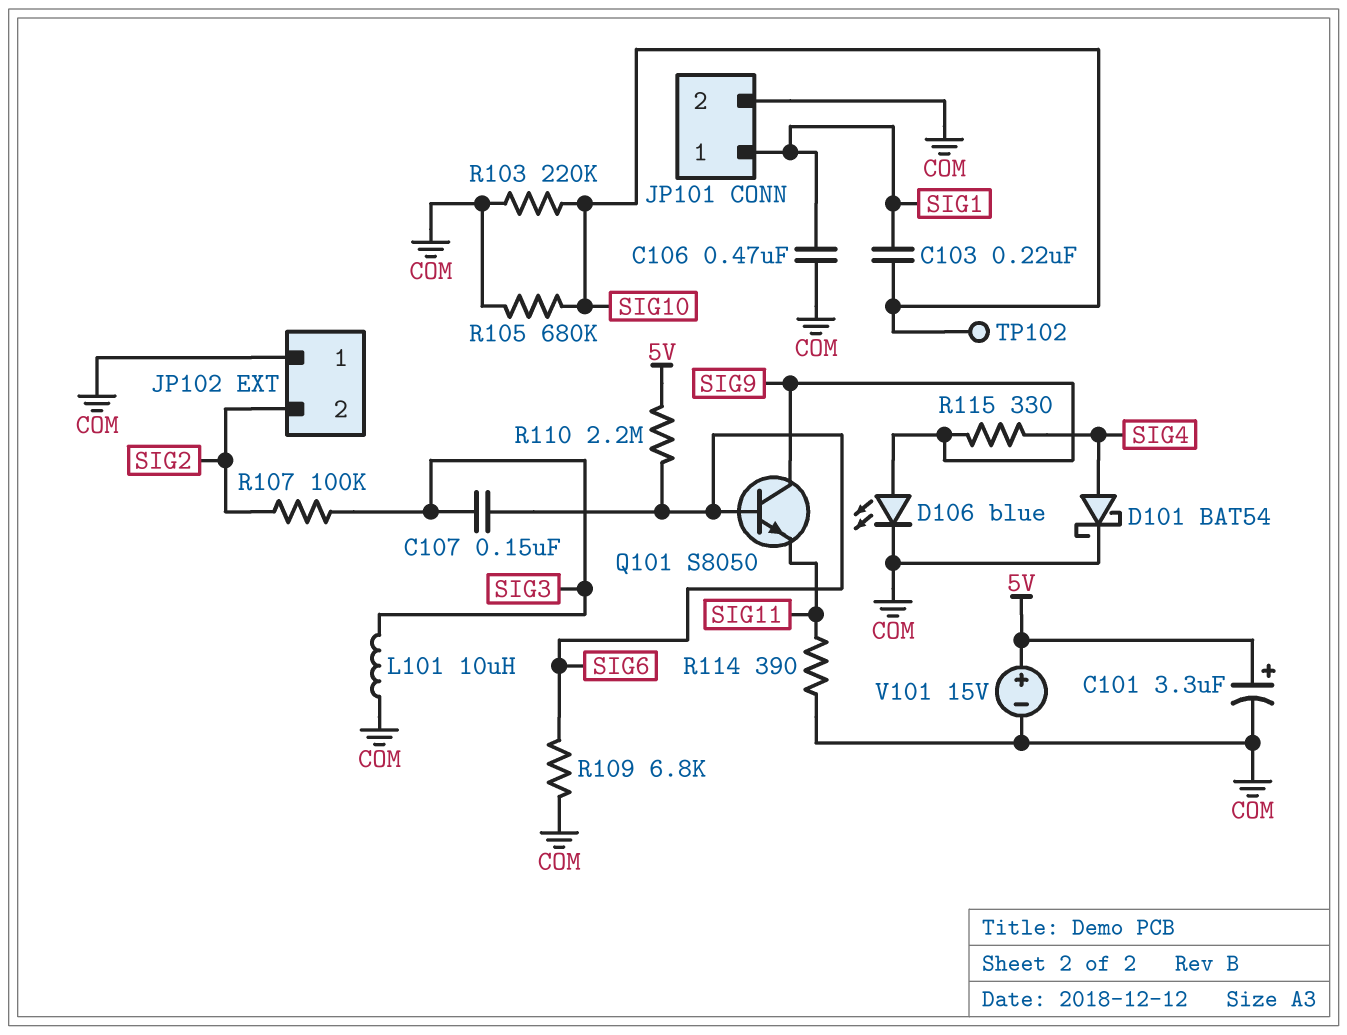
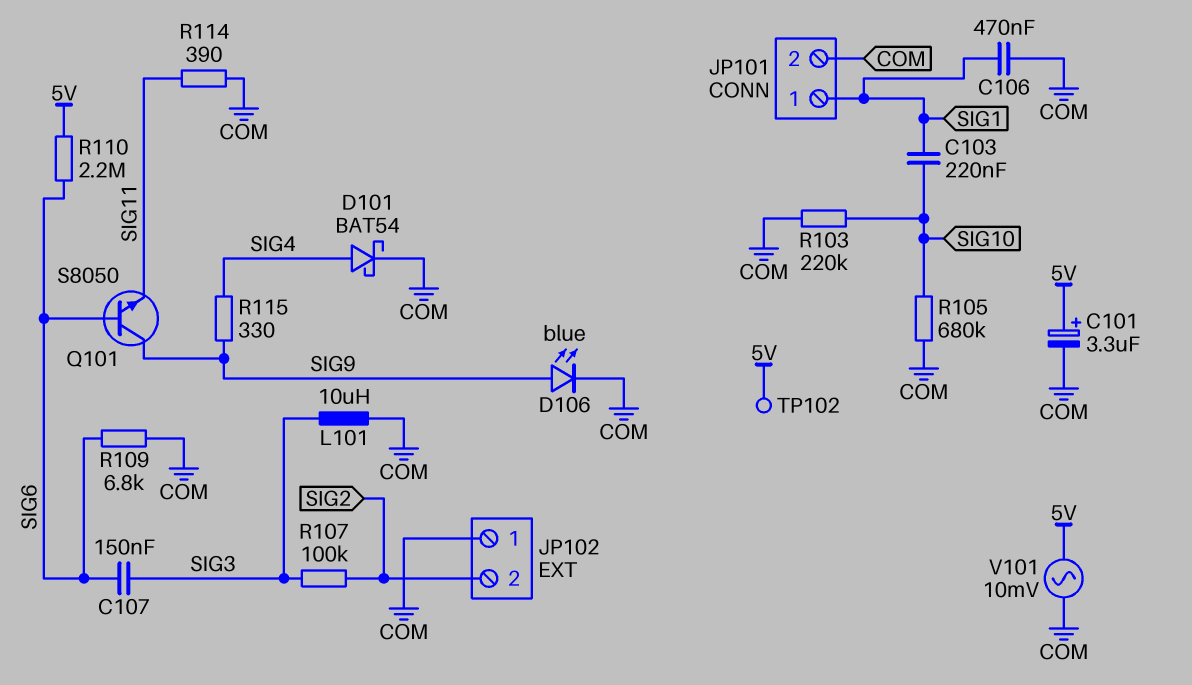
TP102: test point (SIG10) -> test point (5V)
V101: 15V (plus 5V, minus COM) -> AC 10mV (5V, COM)

